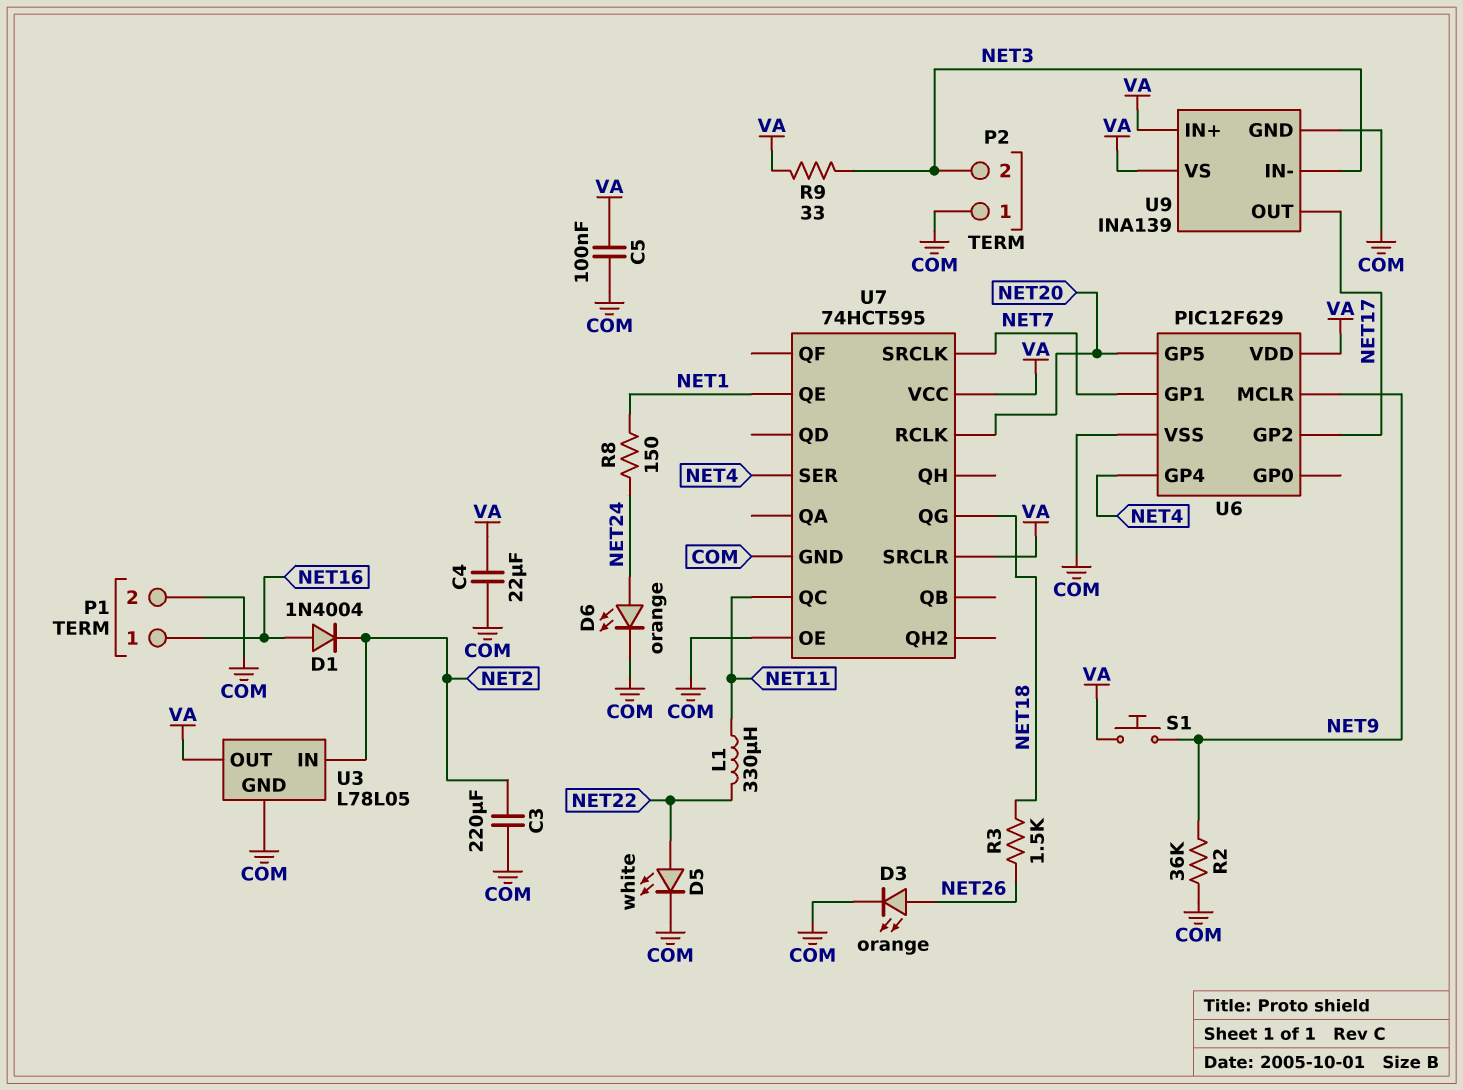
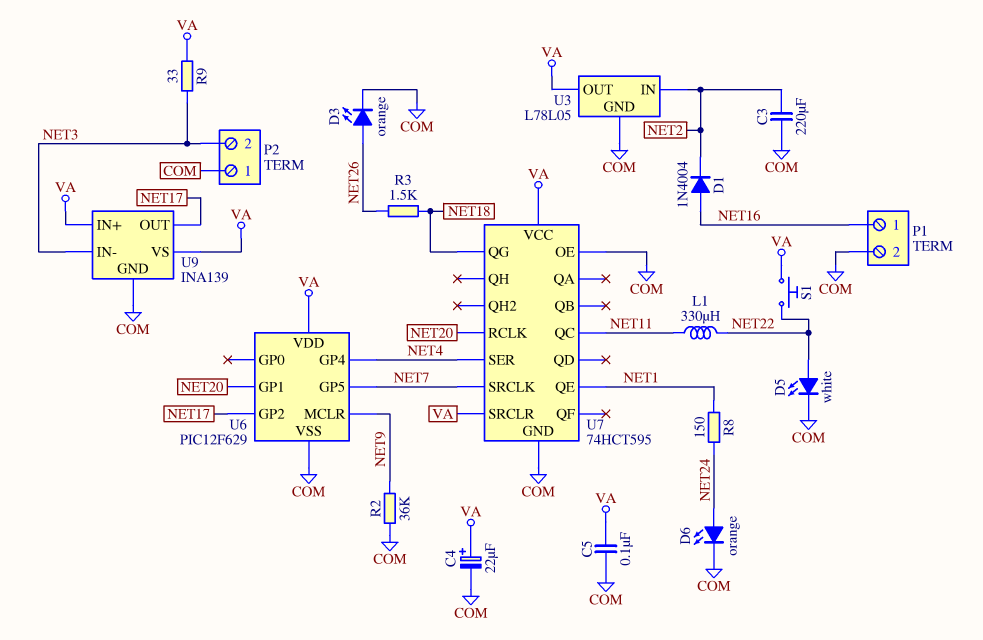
C4: 22uF (COM, VA) -> 22uF (plus VA, minus COM)
S1: button (NET9, VA) -> button (NET22, VA)
U6 pin GP1: NET7 -> NET20
U6 pin GP5: NET20 -> NET7

